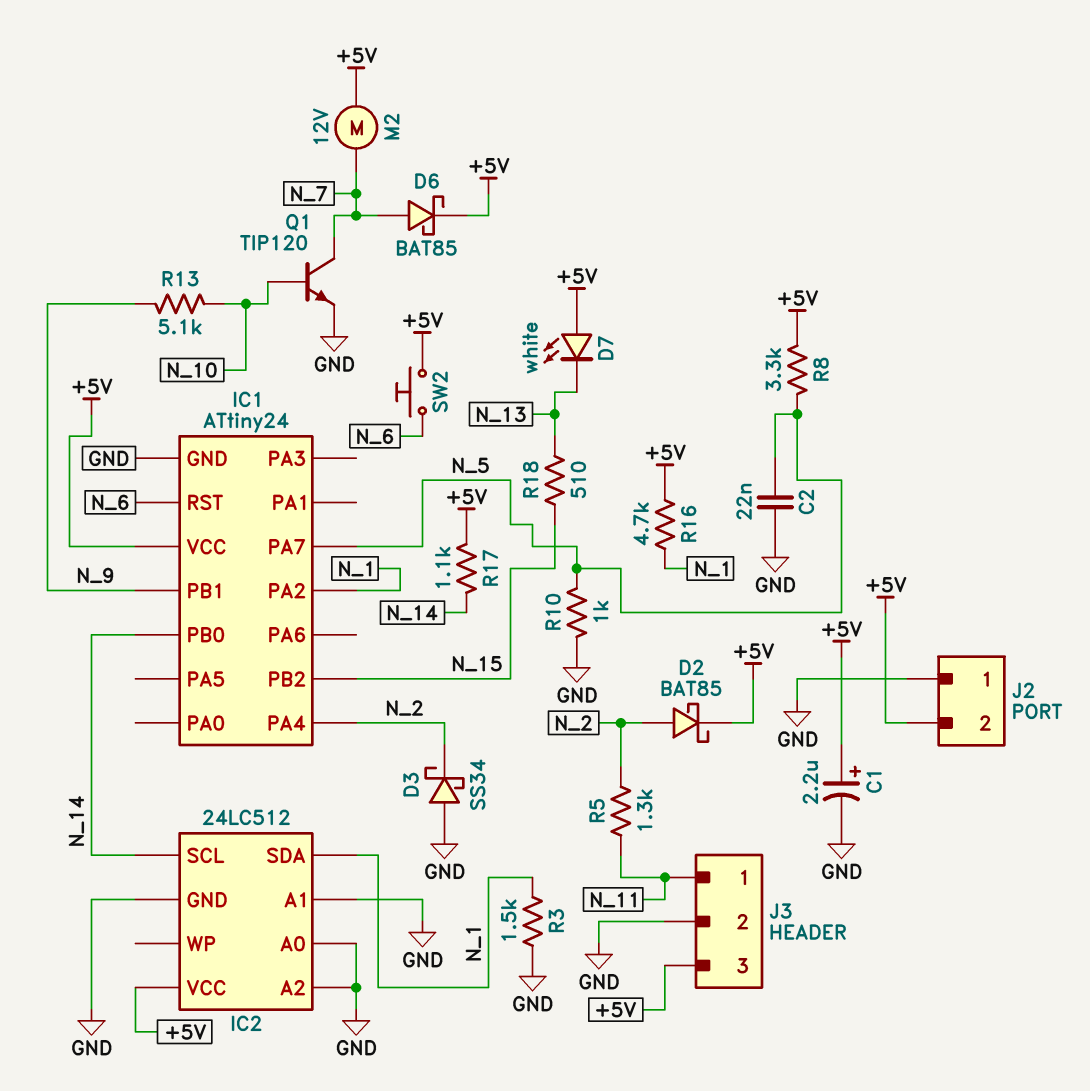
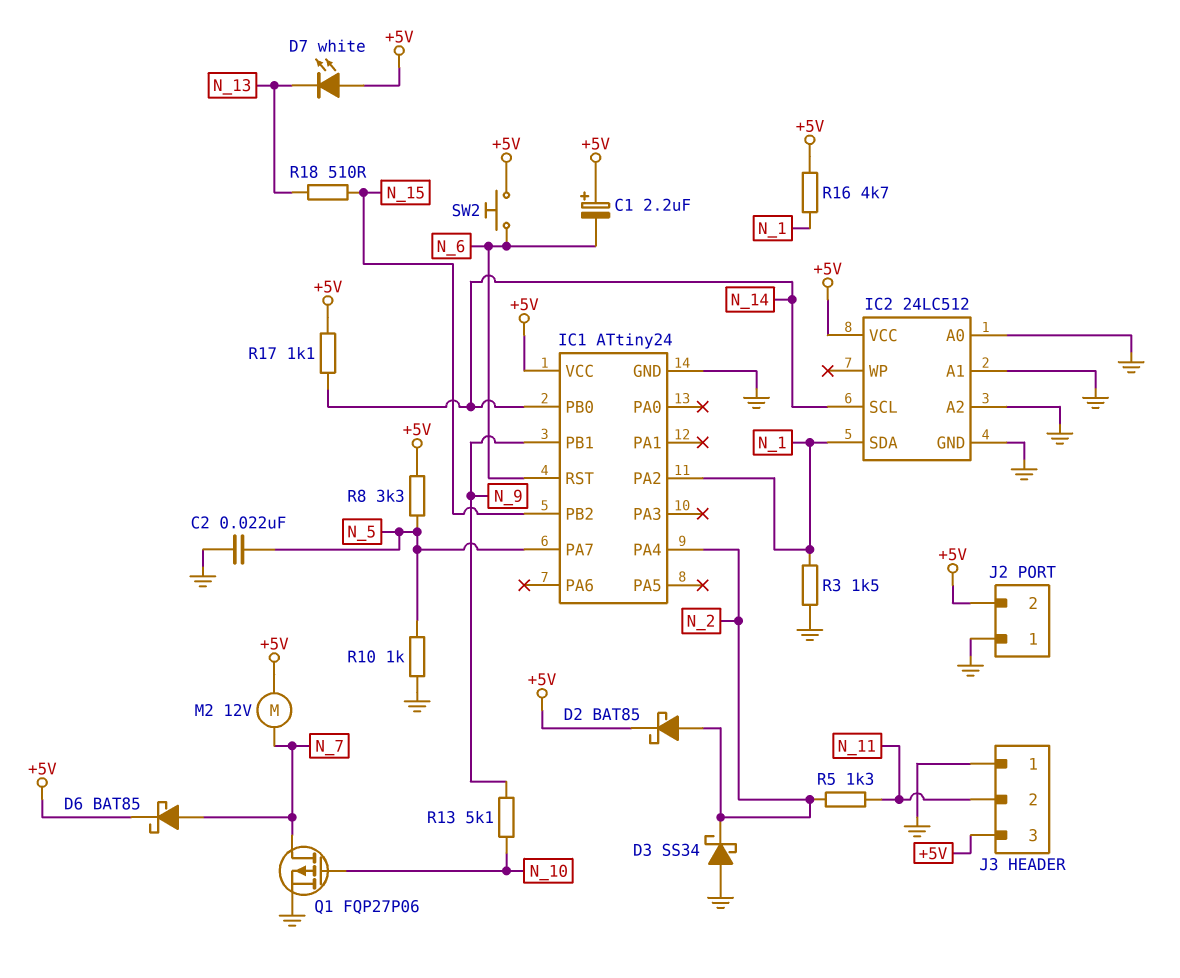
C1: 2.2uF (plus +5V, minus GND) -> 2.2uF (plus +5V, minus N_6)
J3 pin 1: N_11 -> GND
J3 pin 2: GND -> N_11
Q1: NPN TIP120 (B N_10, C N_7, E GND) -> PMOS FQP27P06 (G N_10, D N_7, S GND)

